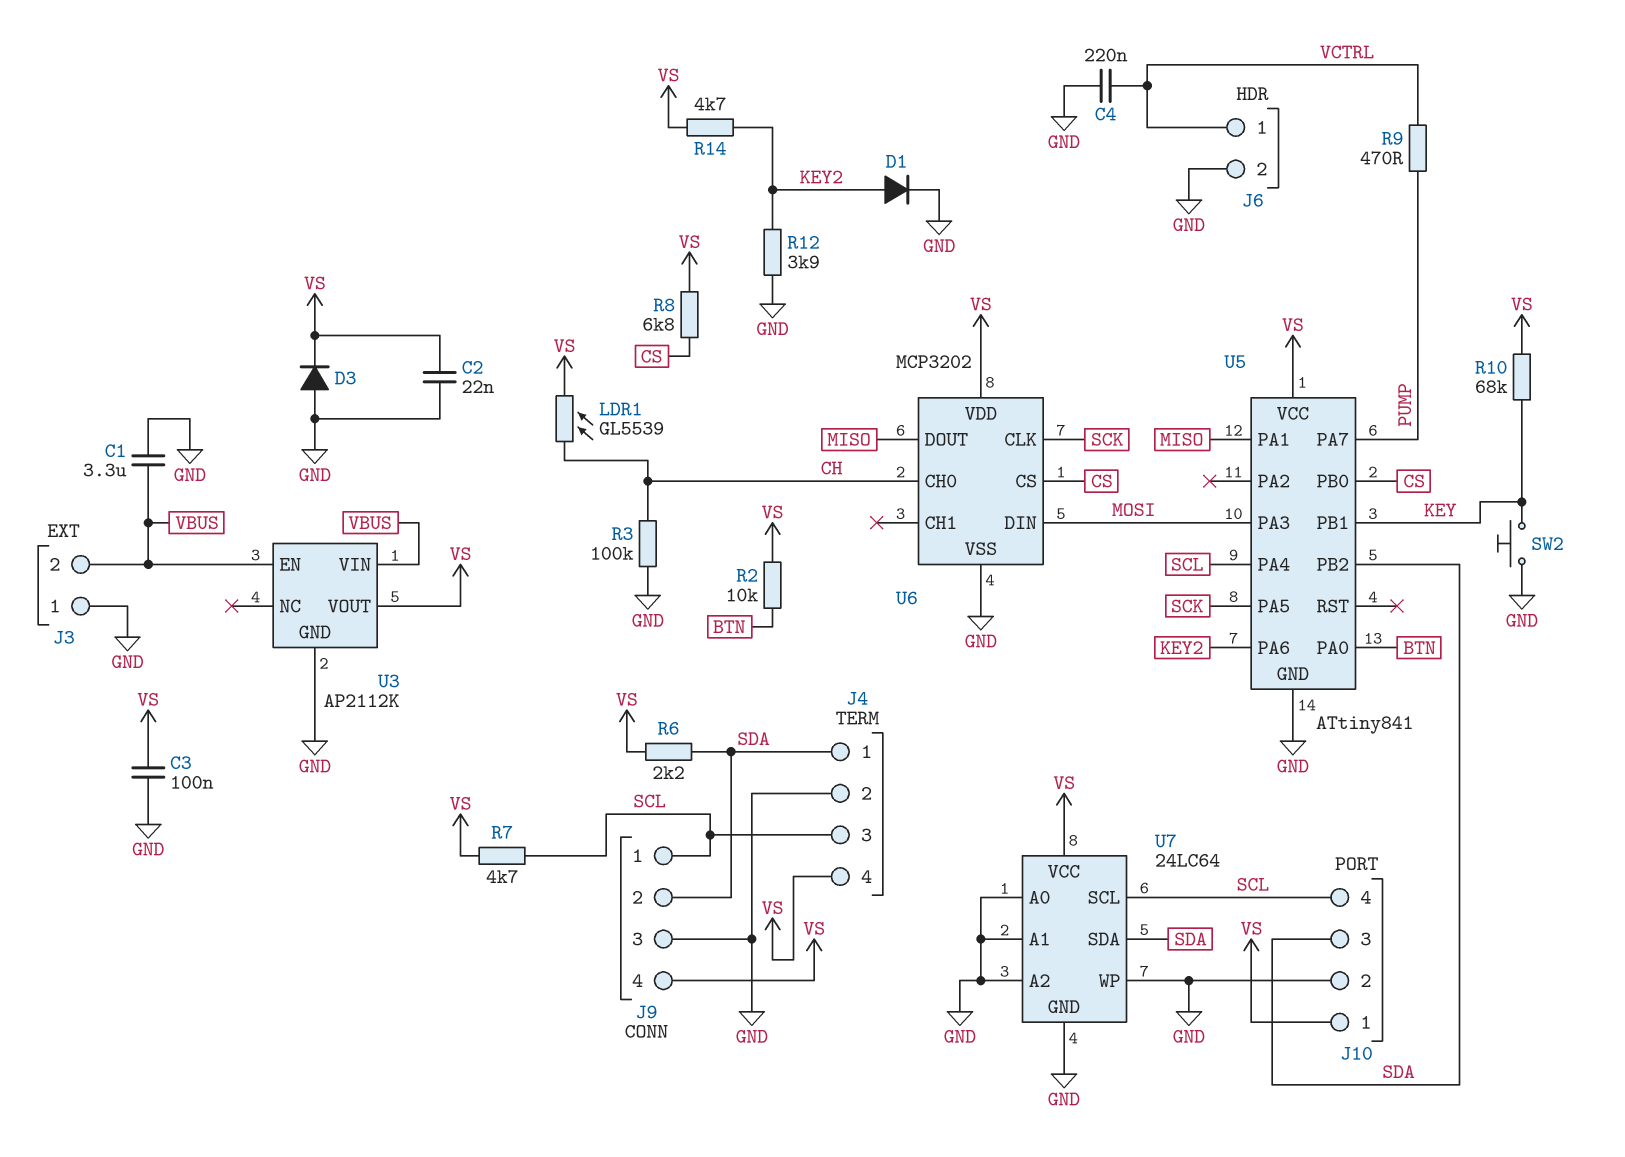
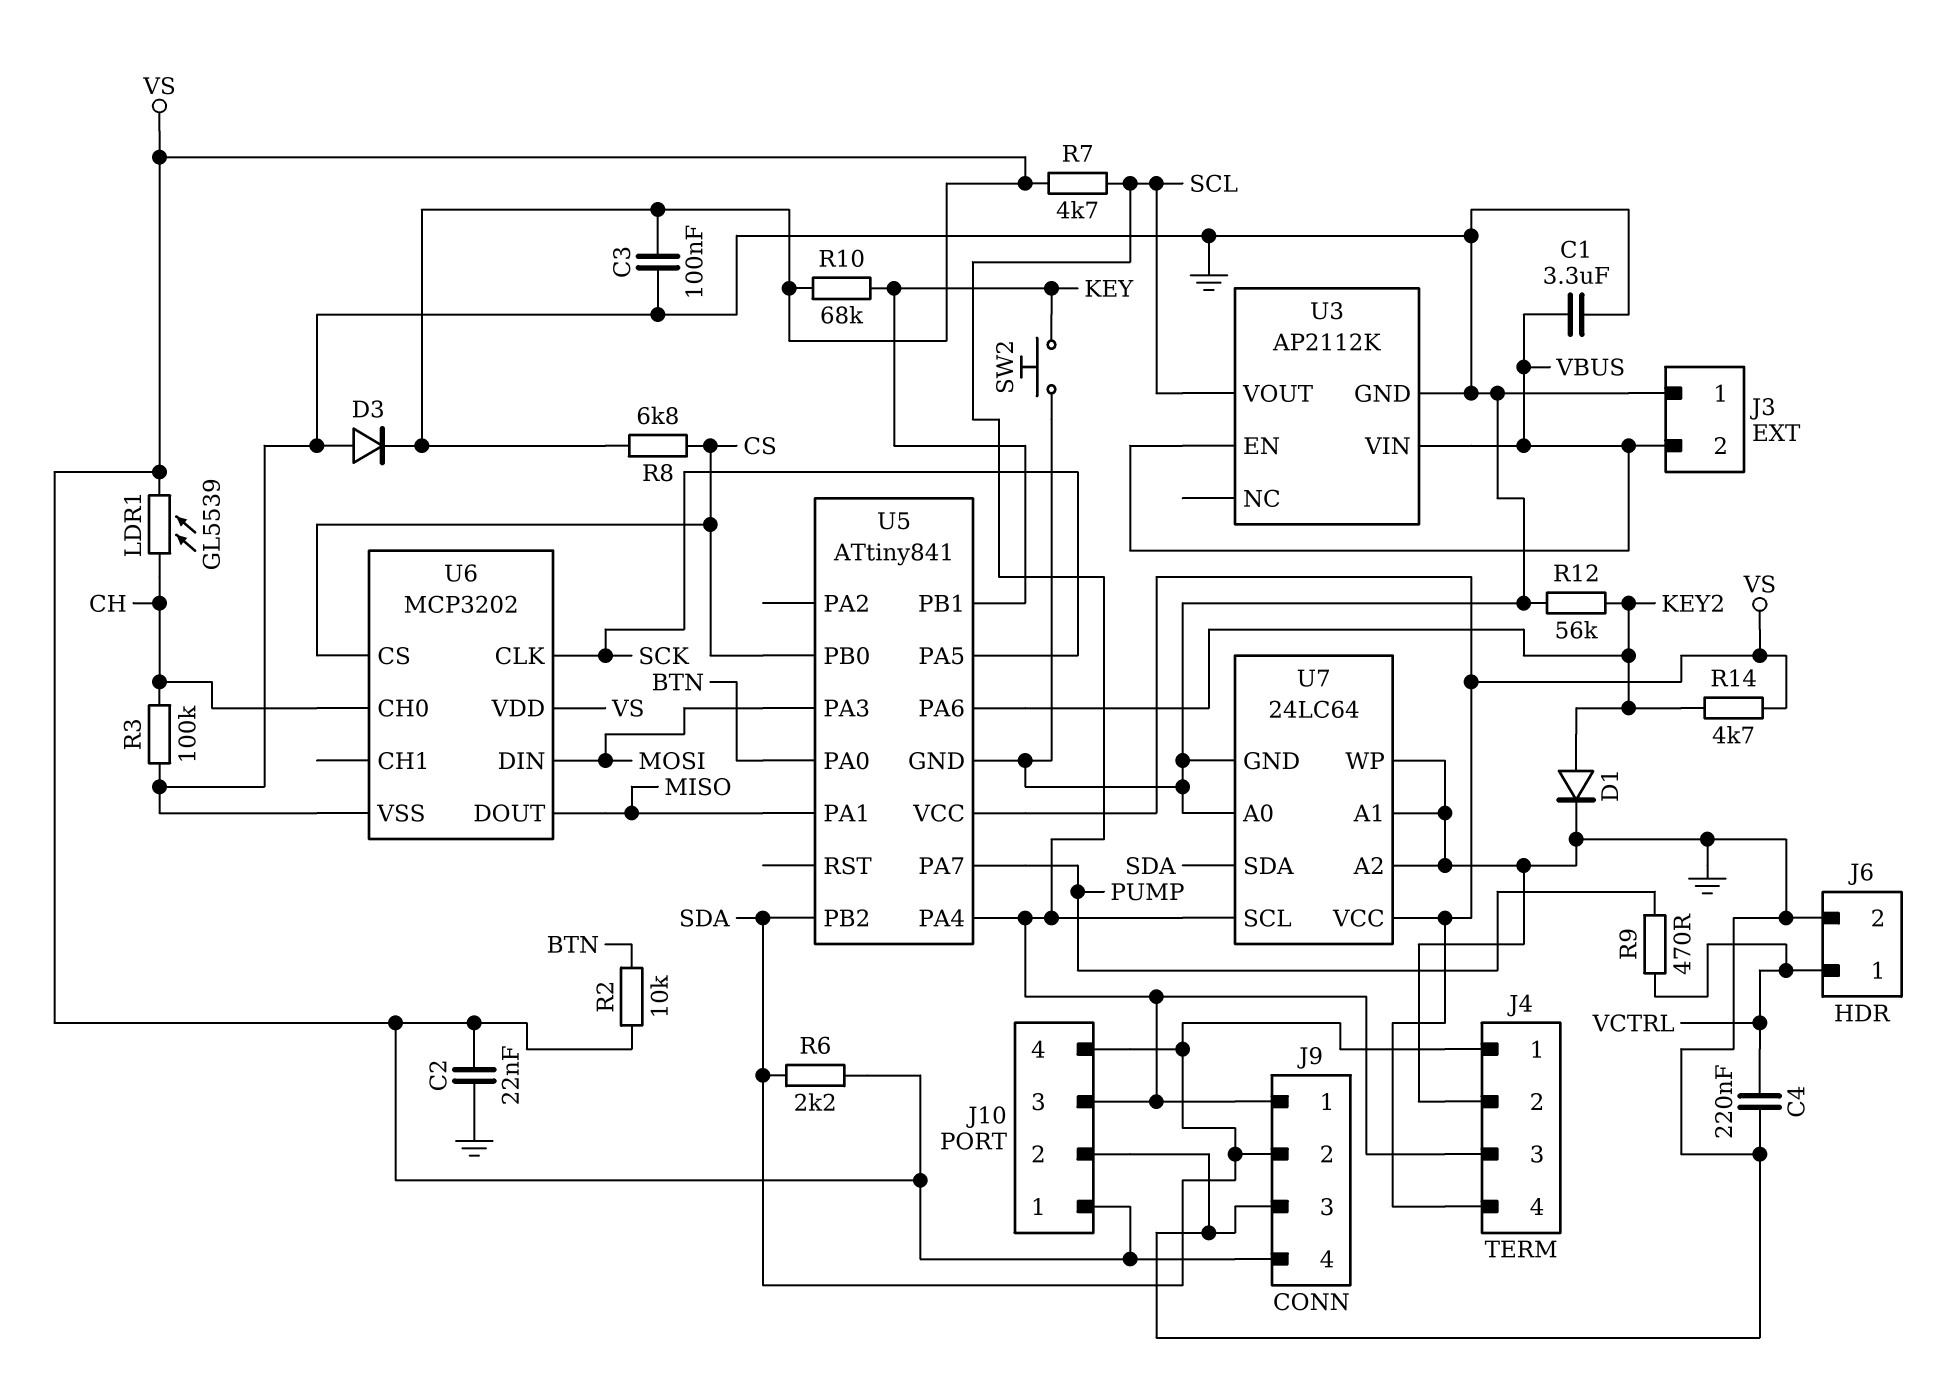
J10 pin 3: SDA -> SCL
J10 pin 4: SCL -> SDA
R12: 3.9k (GND, KEY2) -> 56k (GND, KEY2)
U3 pin VOUT: VS -> SCL

